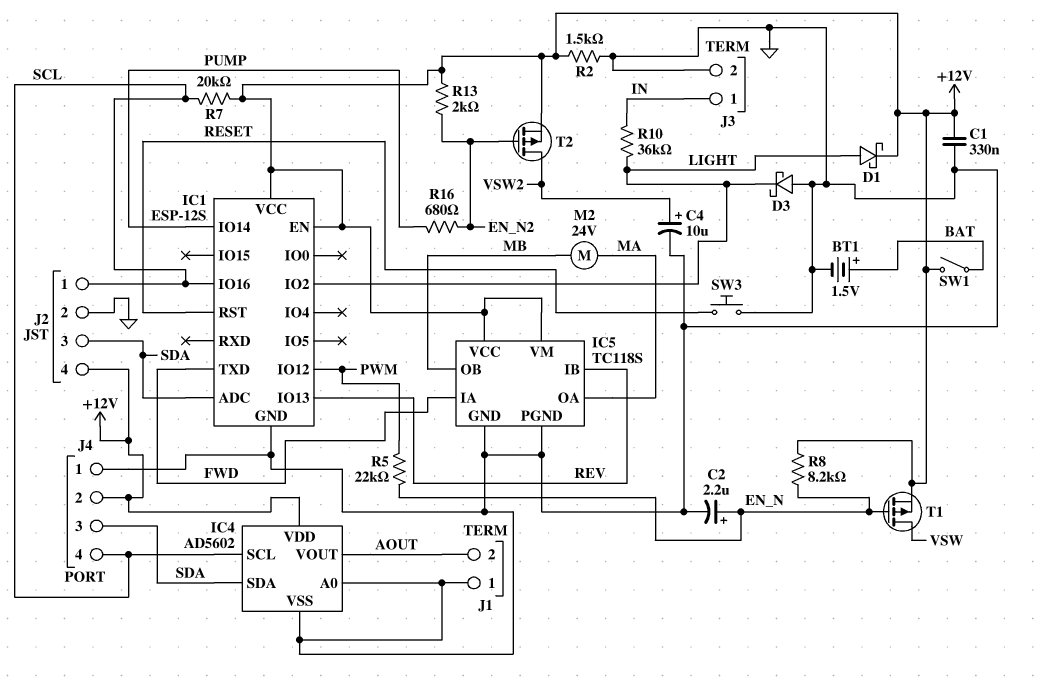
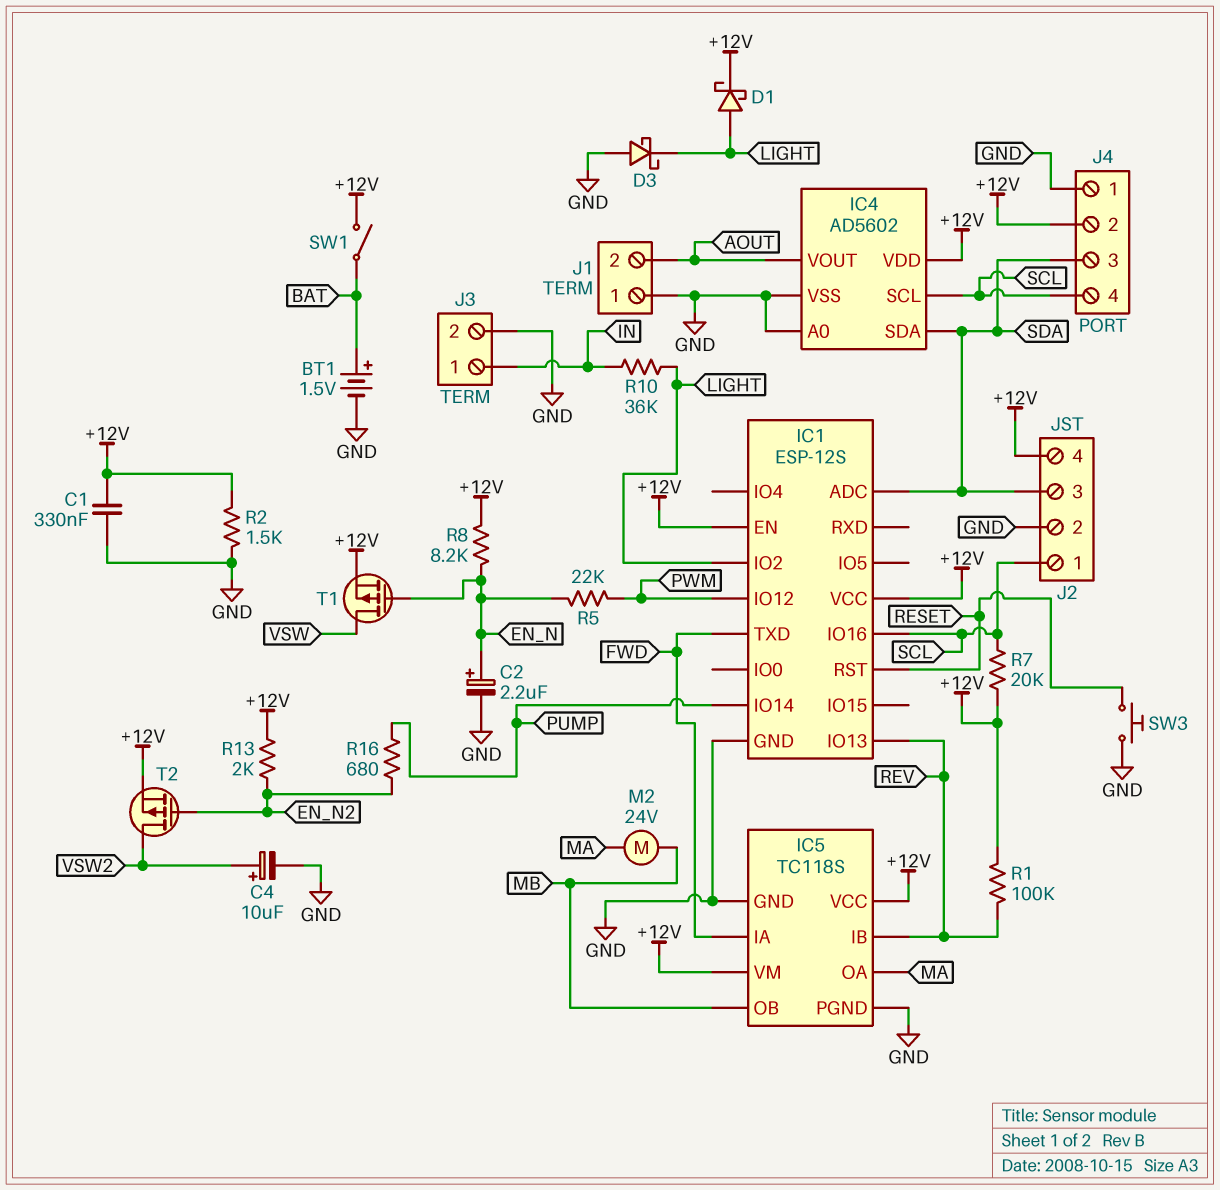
R1: none -> 100k (+12V, REV)

